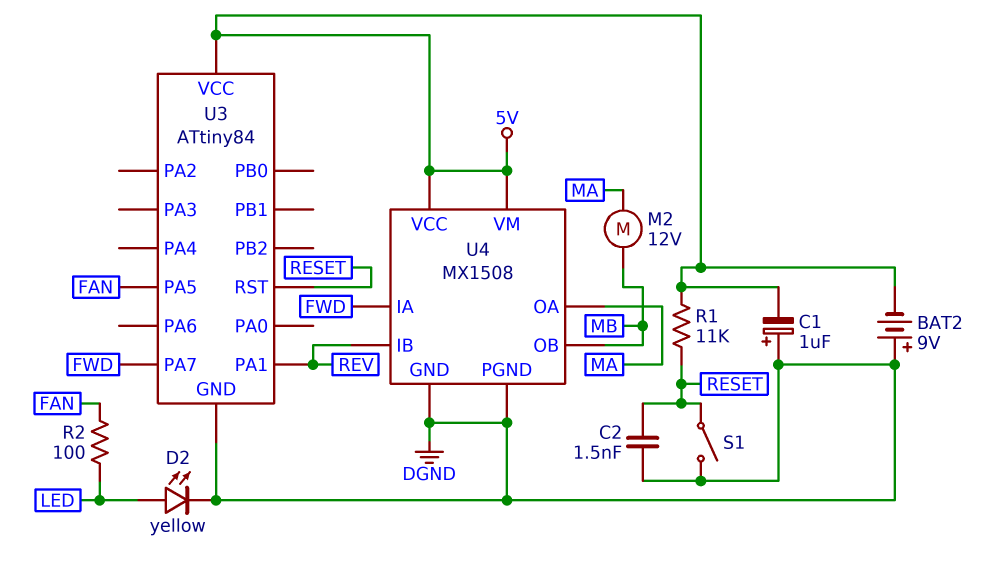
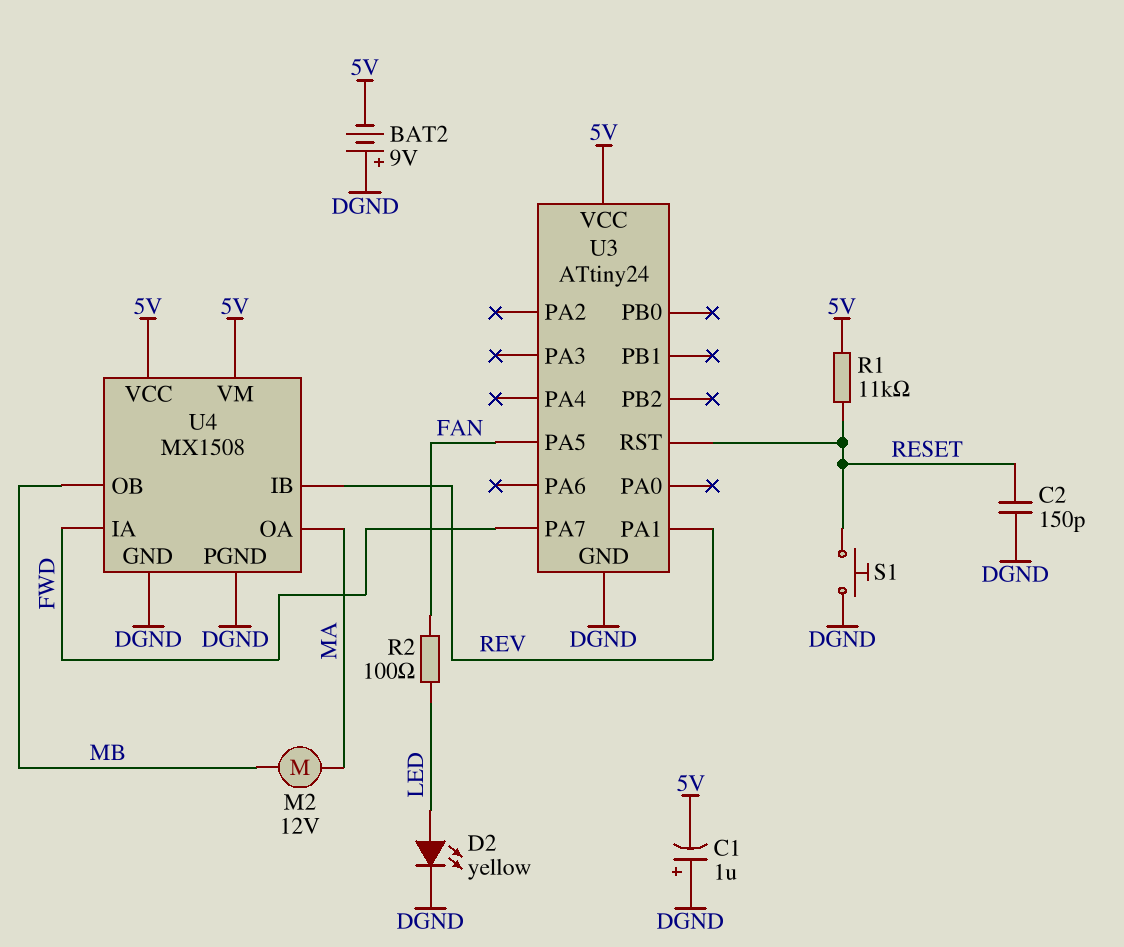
C2: 1.5nF (DGND, RESET) -> 150pF (DGND, RESET)
S1: switch (DGND, RESET) -> button (DGND, RESET)
U3: ATtiny84 -> ATtiny24

